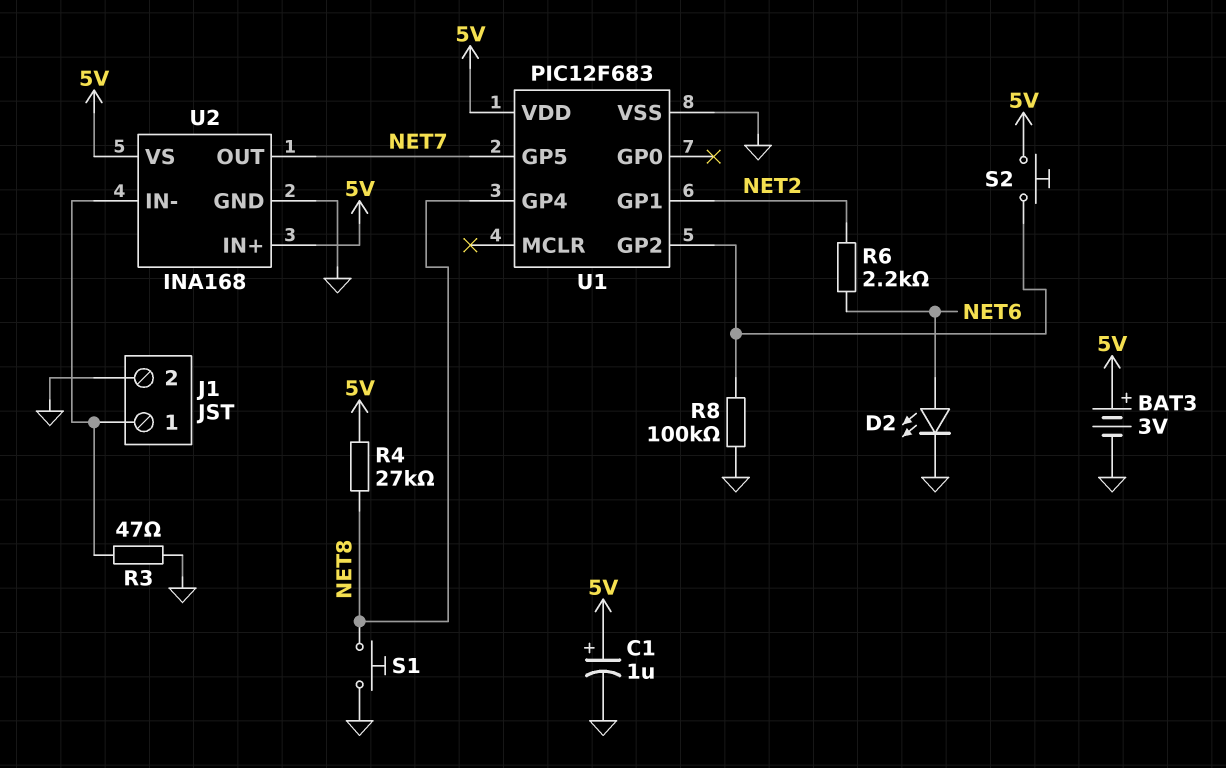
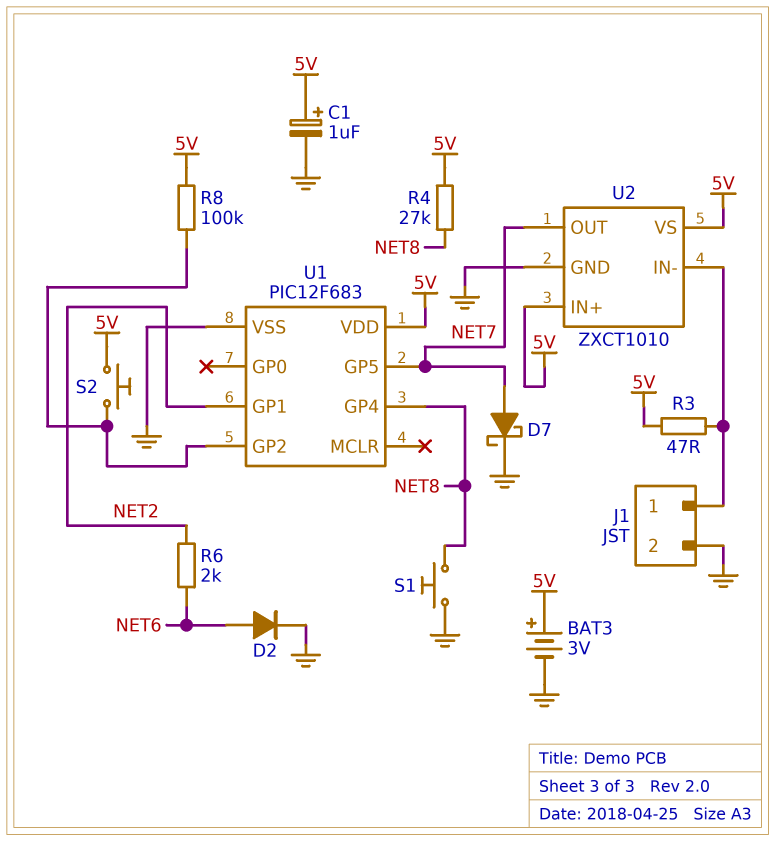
D2: LED (A NET6, K GND) -> diode (A NET6, K GND)
D7: none -> schottky (A NET7, K GND)
R3: 47 (GND, J1/1) -> 47 (5V, J1/1)
R6: 2.2k (NET2, NET6) -> 2k (NET2, NET6)
R8: 100k (GND, U1/GP2) -> 100k (5V, U1/GP2)
U2: INA168 -> ZXCT1010

